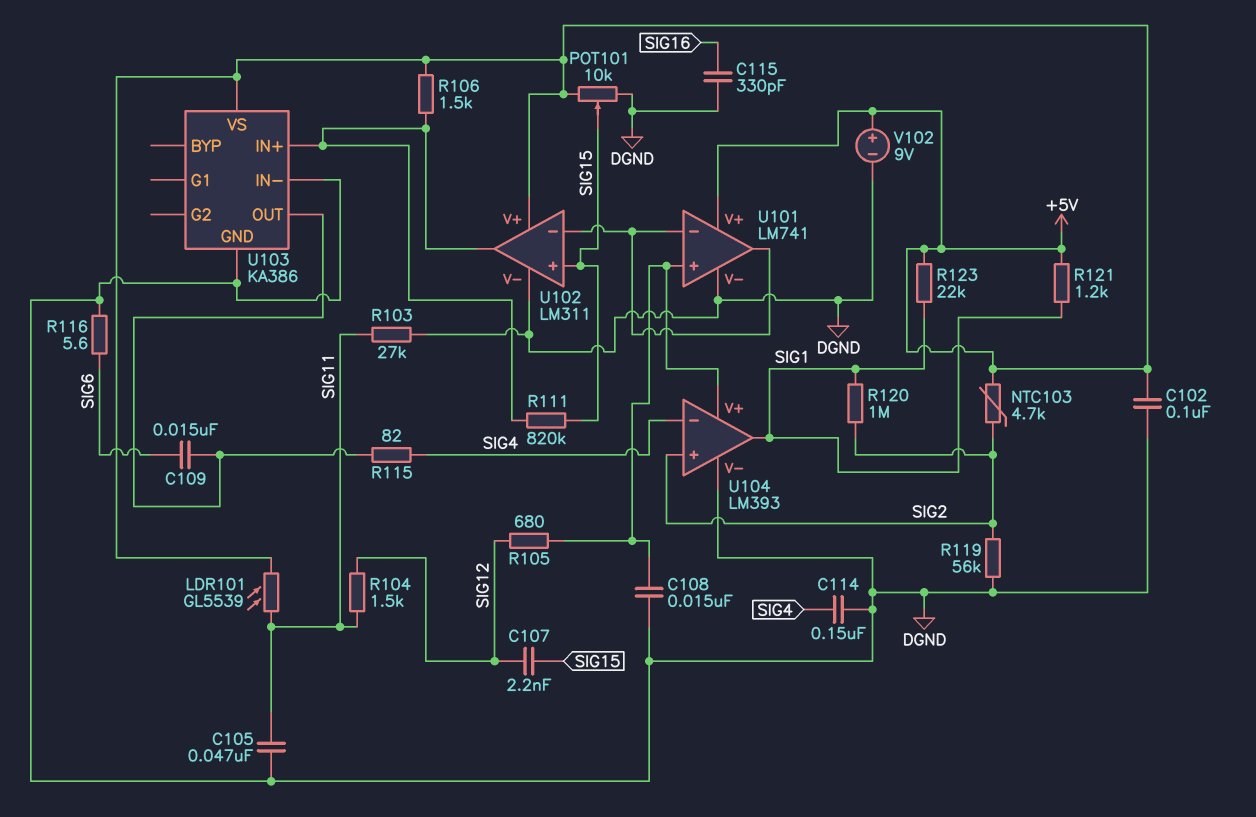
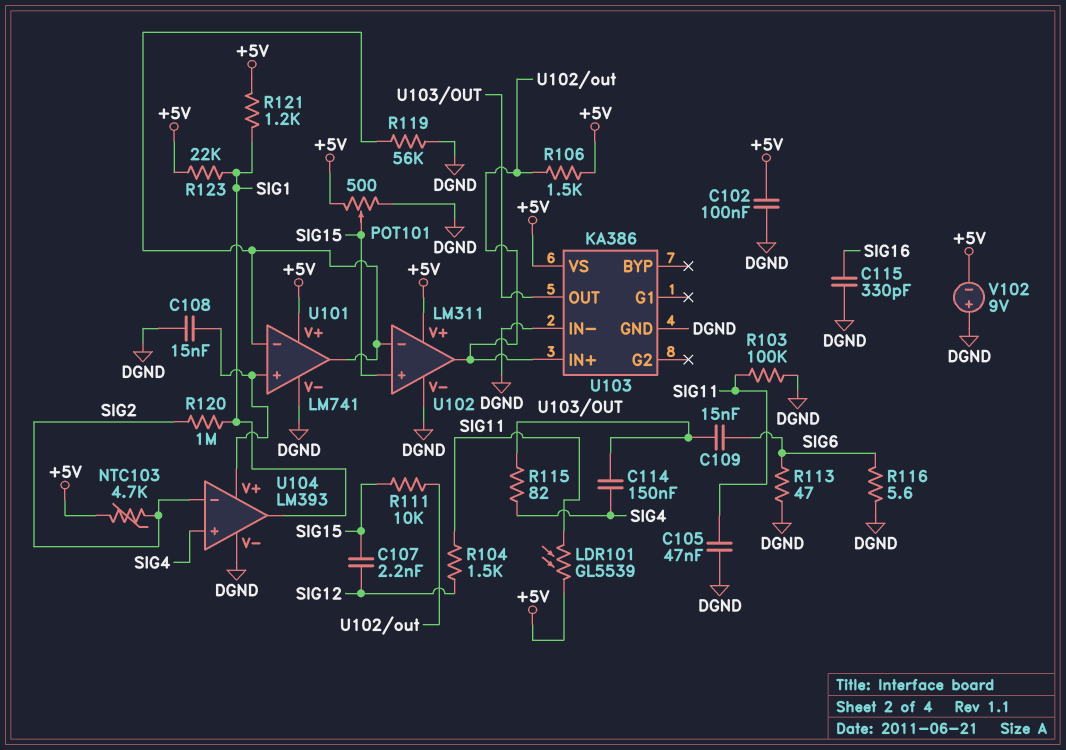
C114: 150nF (DGND, SIG4) -> 150nF (SIG4, U103/OUT)
POT101: 10k (+5V, DGND, wiper SIG15) -> 500 (+5V, DGND, wiper SIG15)
R103: 27k (DGND, SIG11) -> 100k (DGND, SIG11)
R105: 680 (SIG12, U101/in+) -> none
R111: 820k (SIG15, U102/out) -> 10k (SIG15, U102/out)
R113: none -> 47 (DGND, SIG6)
R119: 56k (DGND, SIG2) -> 56k (DGND, U101/in-)
U104 pin in+: SIG2 -> SIG4
U104 pin in-: SIG4 -> SIG2
V102: 9V (plus +5V, minus DGND) -> 9V (plus DGND, minus +5V)

